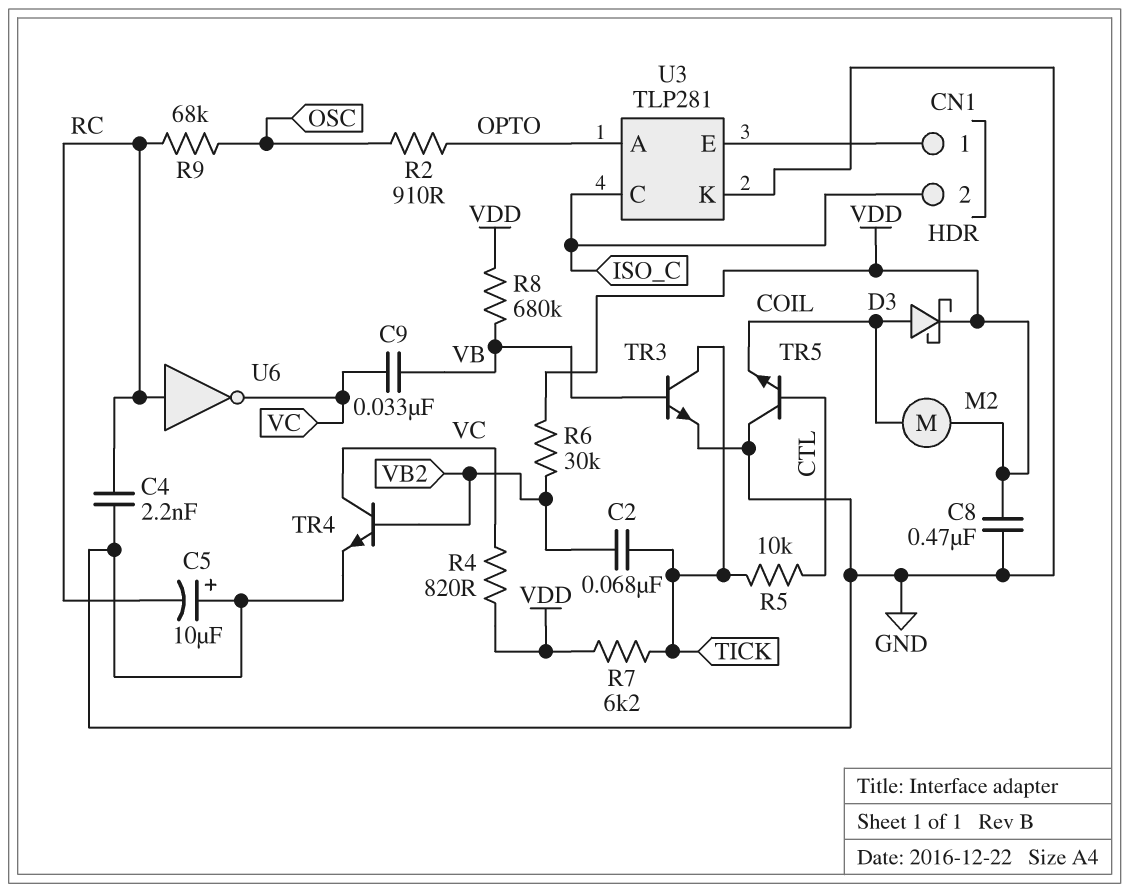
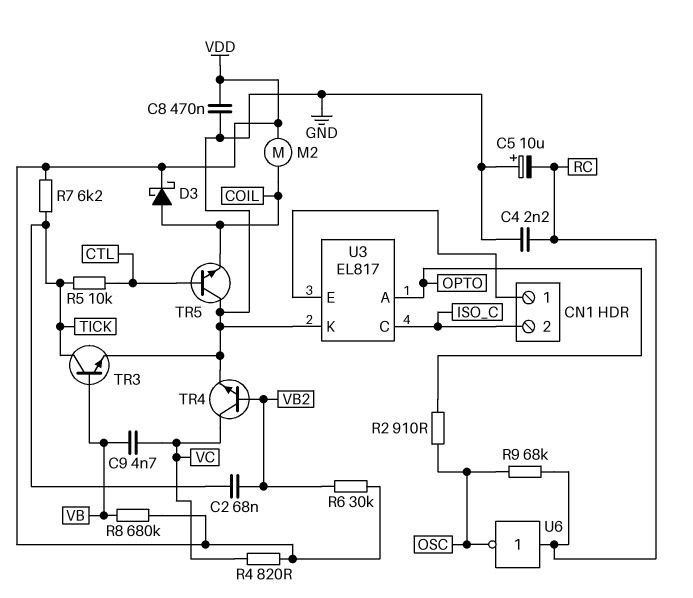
C9: 33nF (VB, VC) -> 4.7nF (VB, VC)
U3: TLP281 -> EL817
U6: NOT (in RC, out VC) -> NOT (in RC, out OSC)

